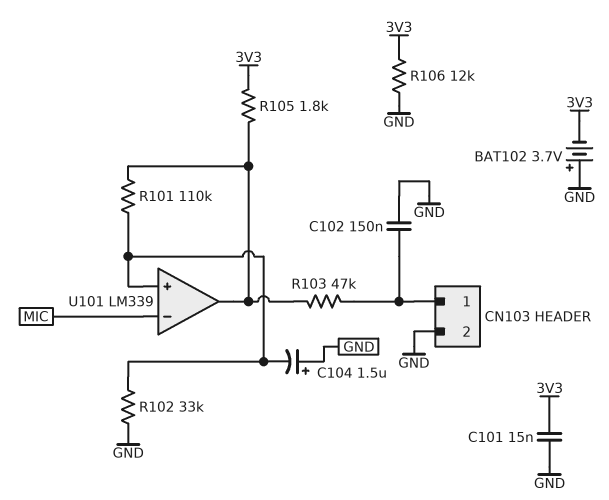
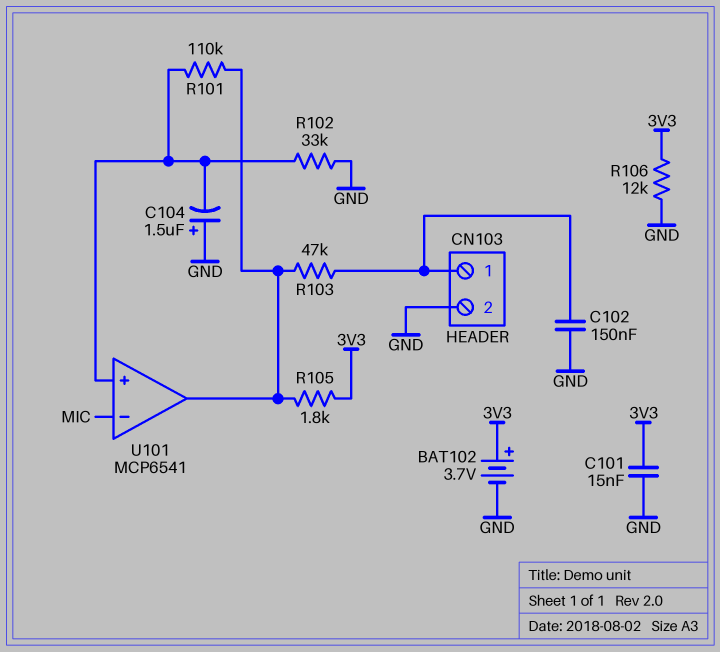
BAT102: 3.7V (plus GND, minus 3V3) -> 3.7V (plus 3V3, minus GND)
U101: LM339 -> MCP6541

